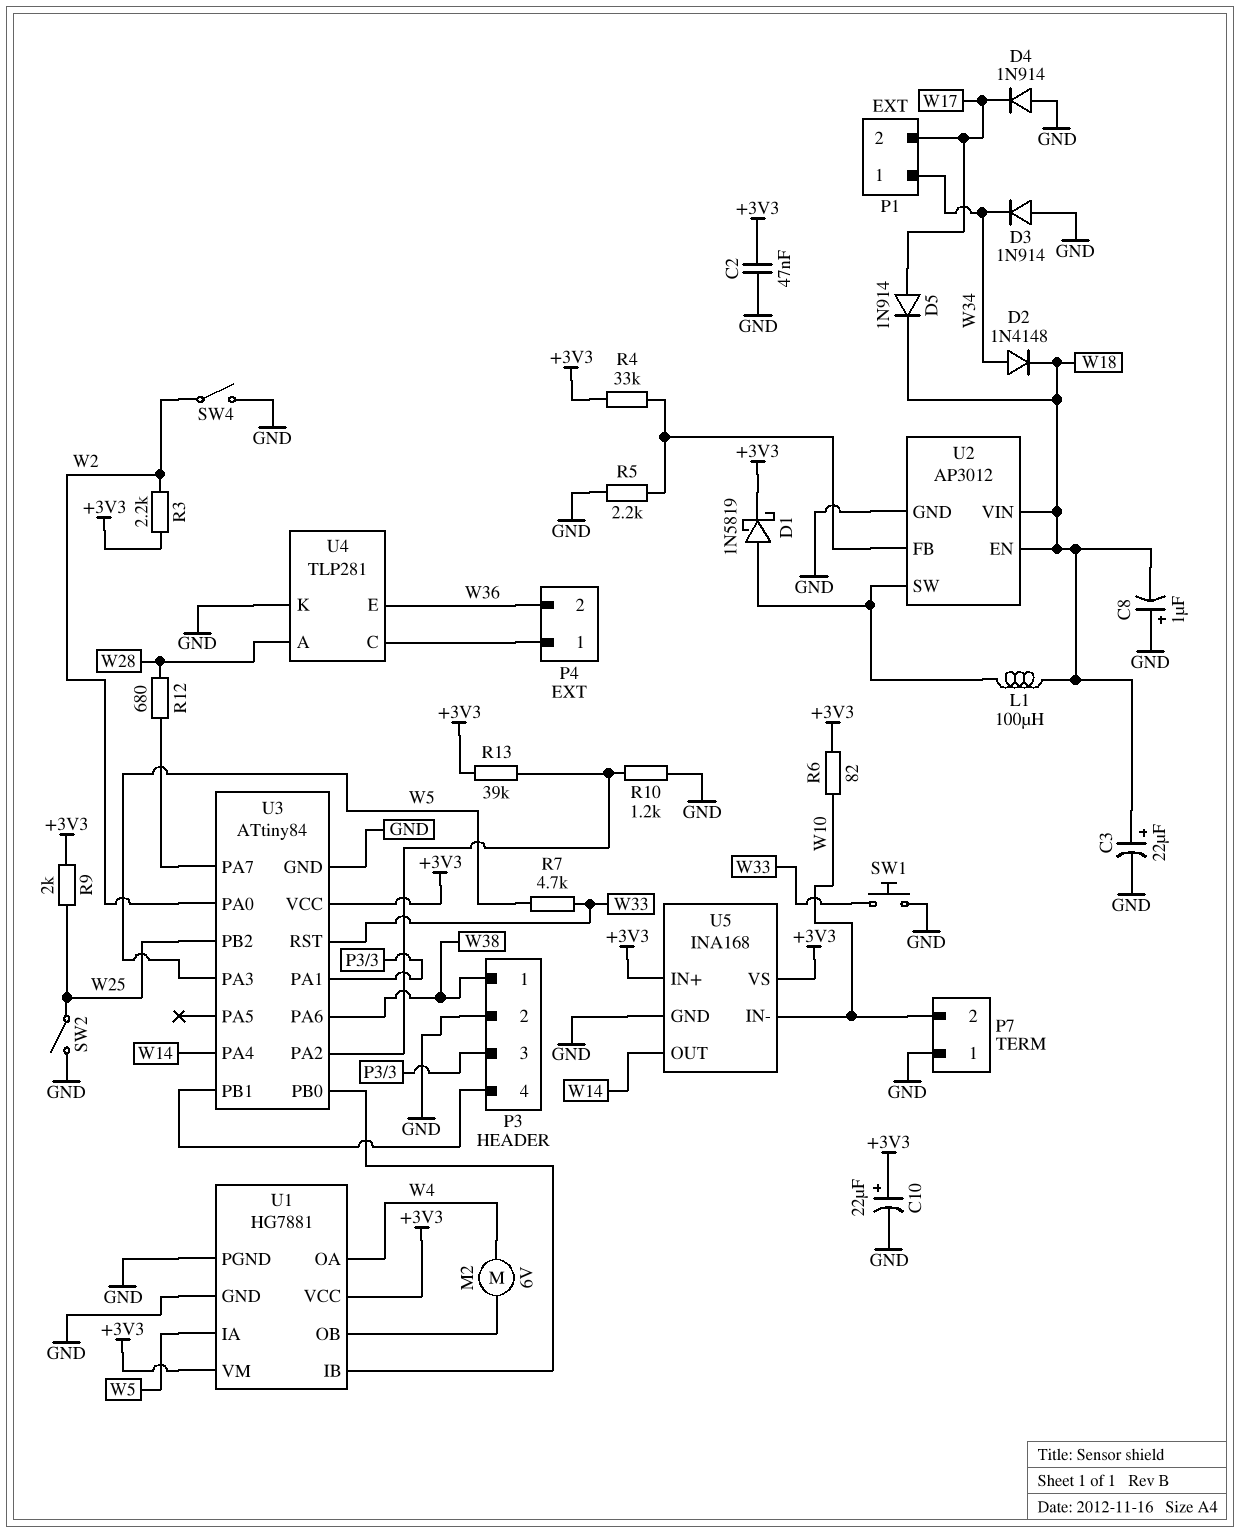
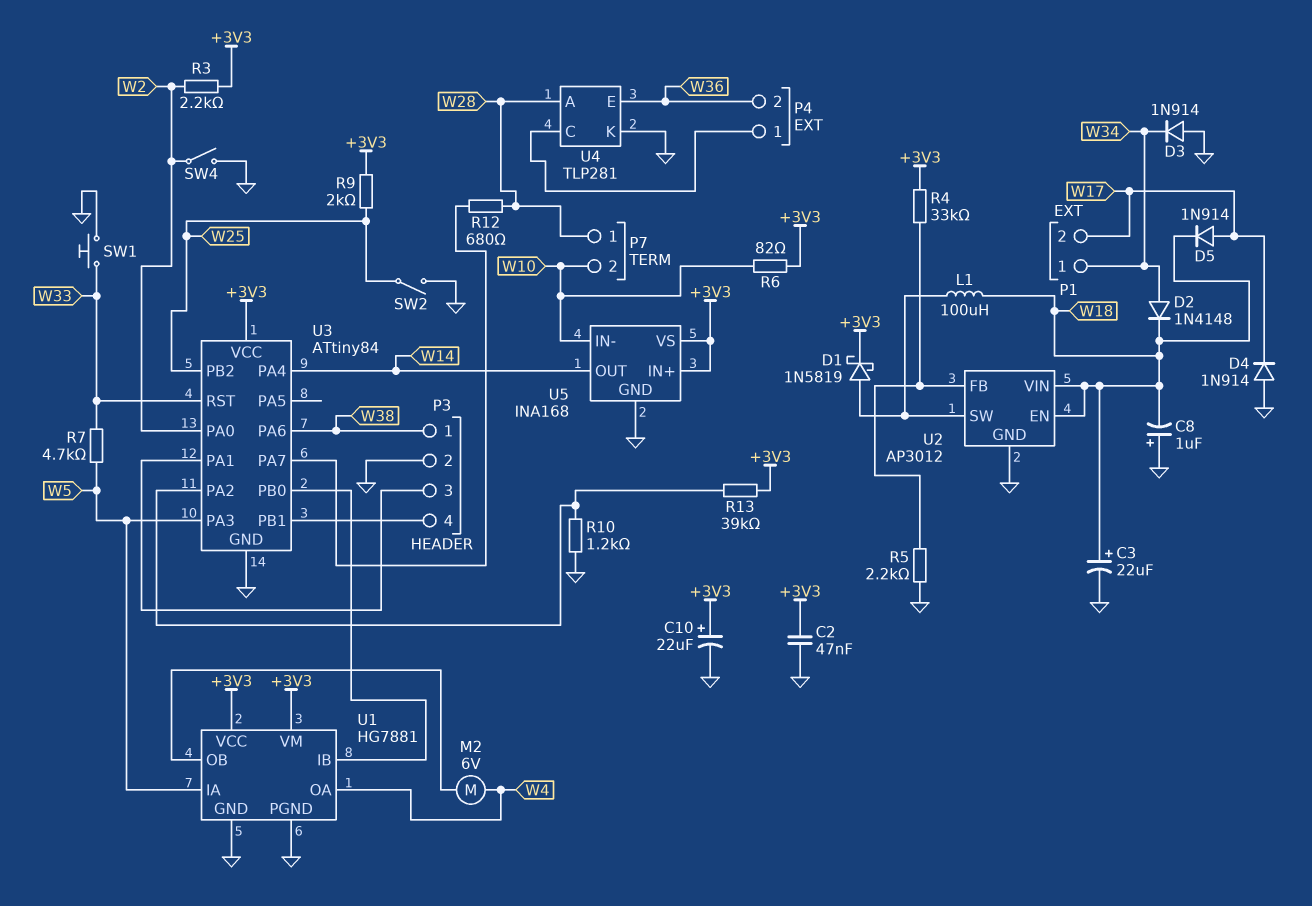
P7 pin 1: GND -> W28

